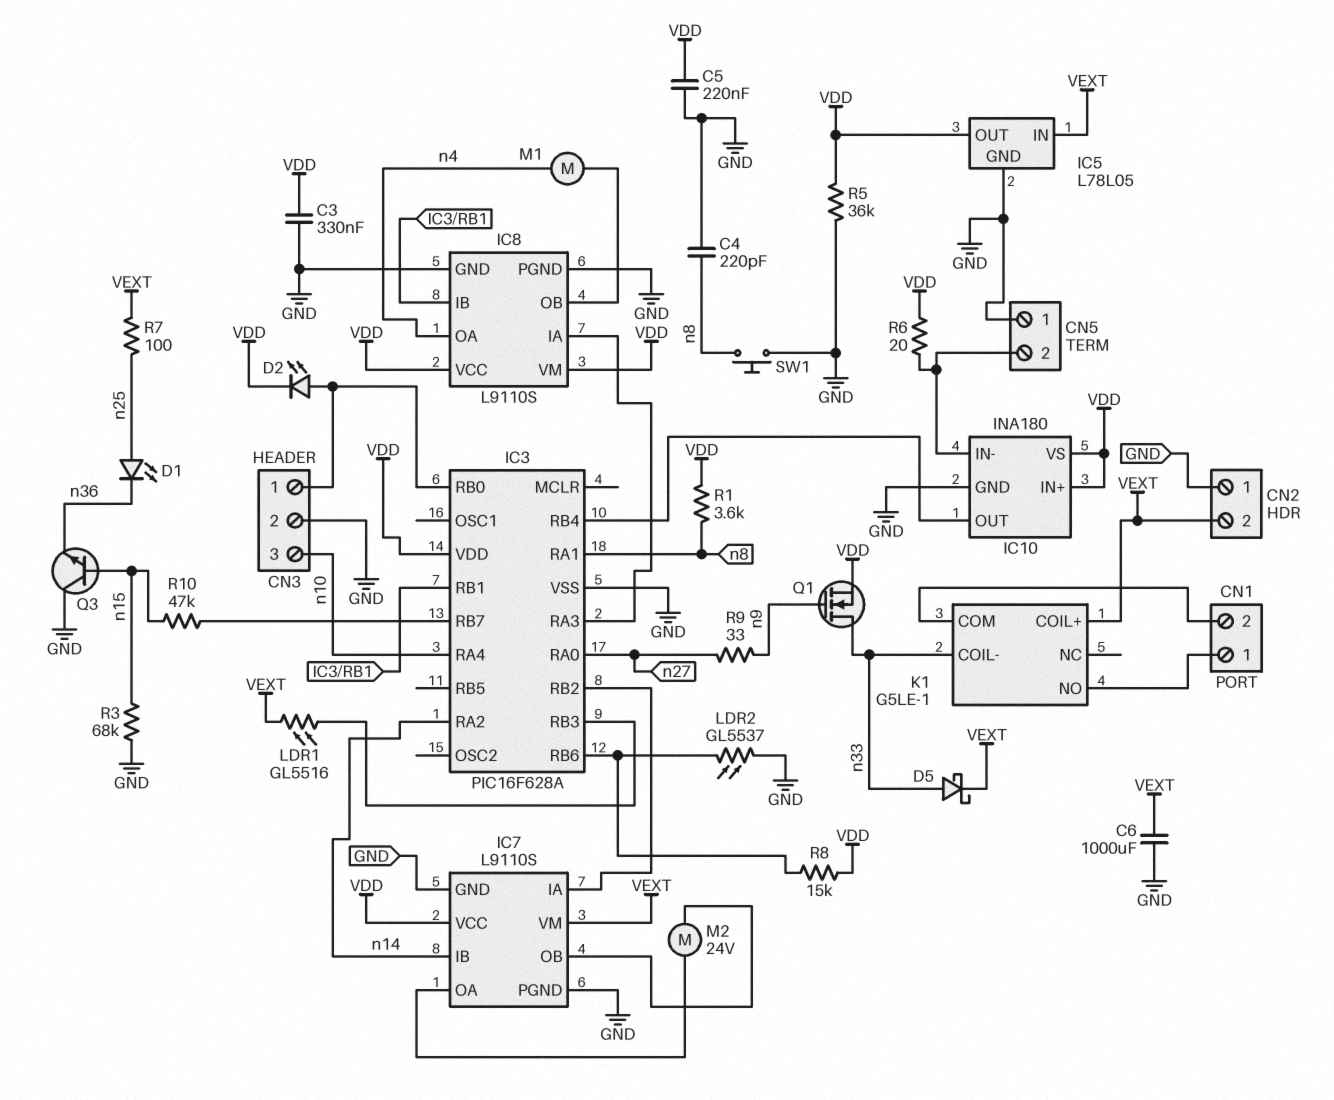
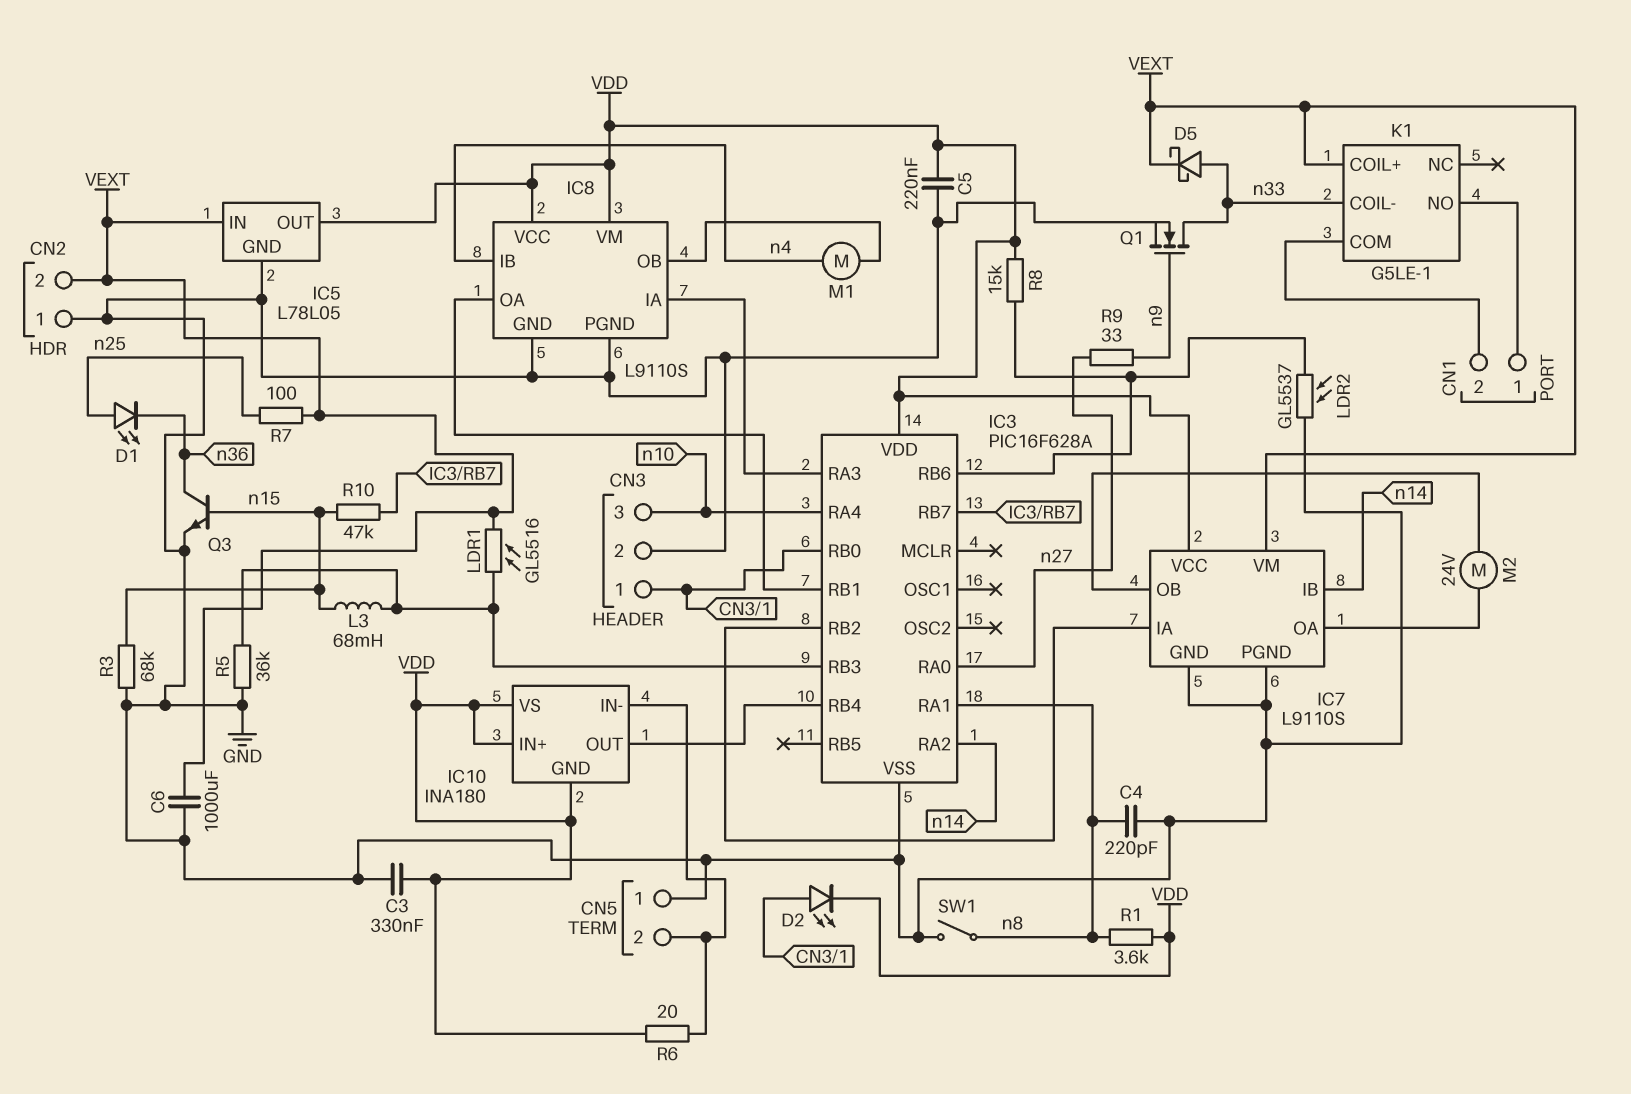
IC8 pin IB: IC3/RB1 -> n4
IC8 pin OA: n4 -> IC3/RB1
IC10 pin GND: GND -> VDD
L3: none -> 68mH (IC3/RB3, n15)
Q1: NMOS (G n9, D n33, S VDD) -> NMOS (G n9, D n33, S GND)
Q3: NPN (B n15, C GND, E n36) -> NPN (B n15, C n36, E GND)
R5: 36k (GND, VDD) -> 36k (GND, IC3/RB3)
SW1: button (GND, n8) -> switch (GND, n8)

